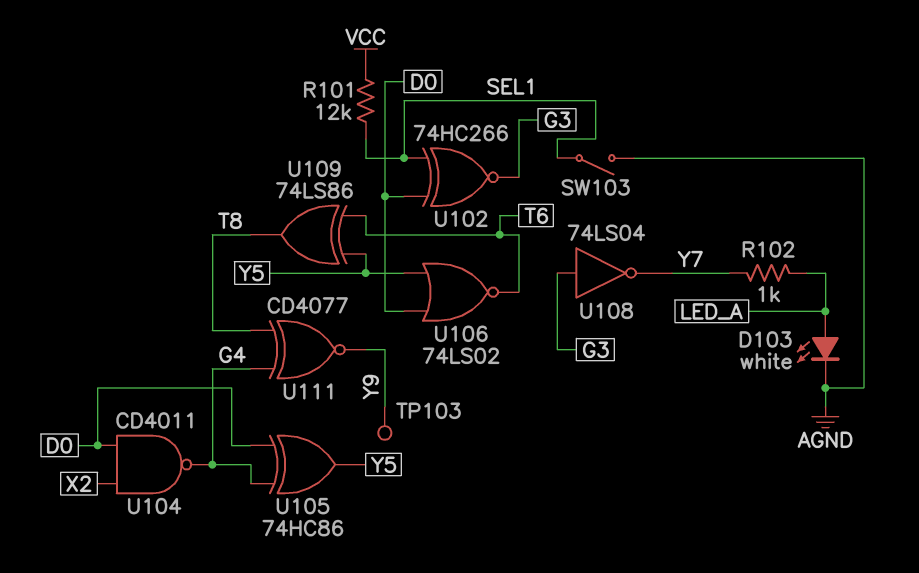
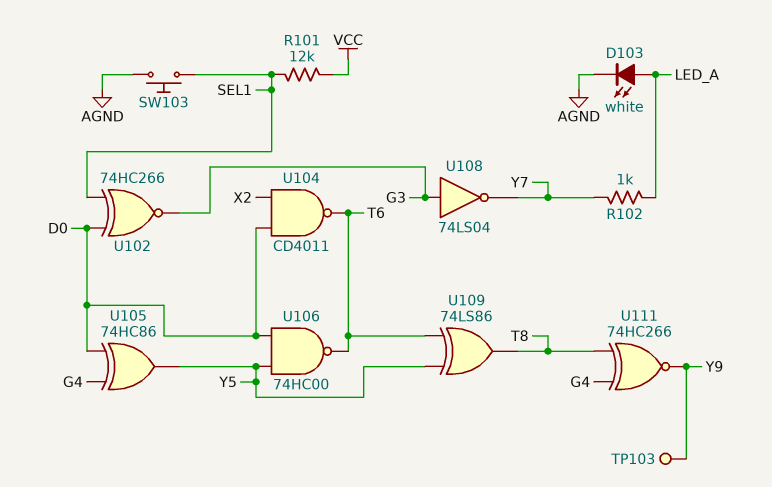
SW103: switch (AGND, SEL1) -> button (AGND, SEL1)
U104: NAND CD4011 (in D0, in X2, out G4) -> NAND CD4011 (in D0, in X2, out T6)
U106: NOR 74LS02 (in D0, in Y5, out T6) -> NAND 74HC00 (in D0, in Y5, out T6)
U111: XNOR CD4077 (in G4, in T8, out Y9) -> XNOR 74HC266 (in G4, in T8, out Y9)

